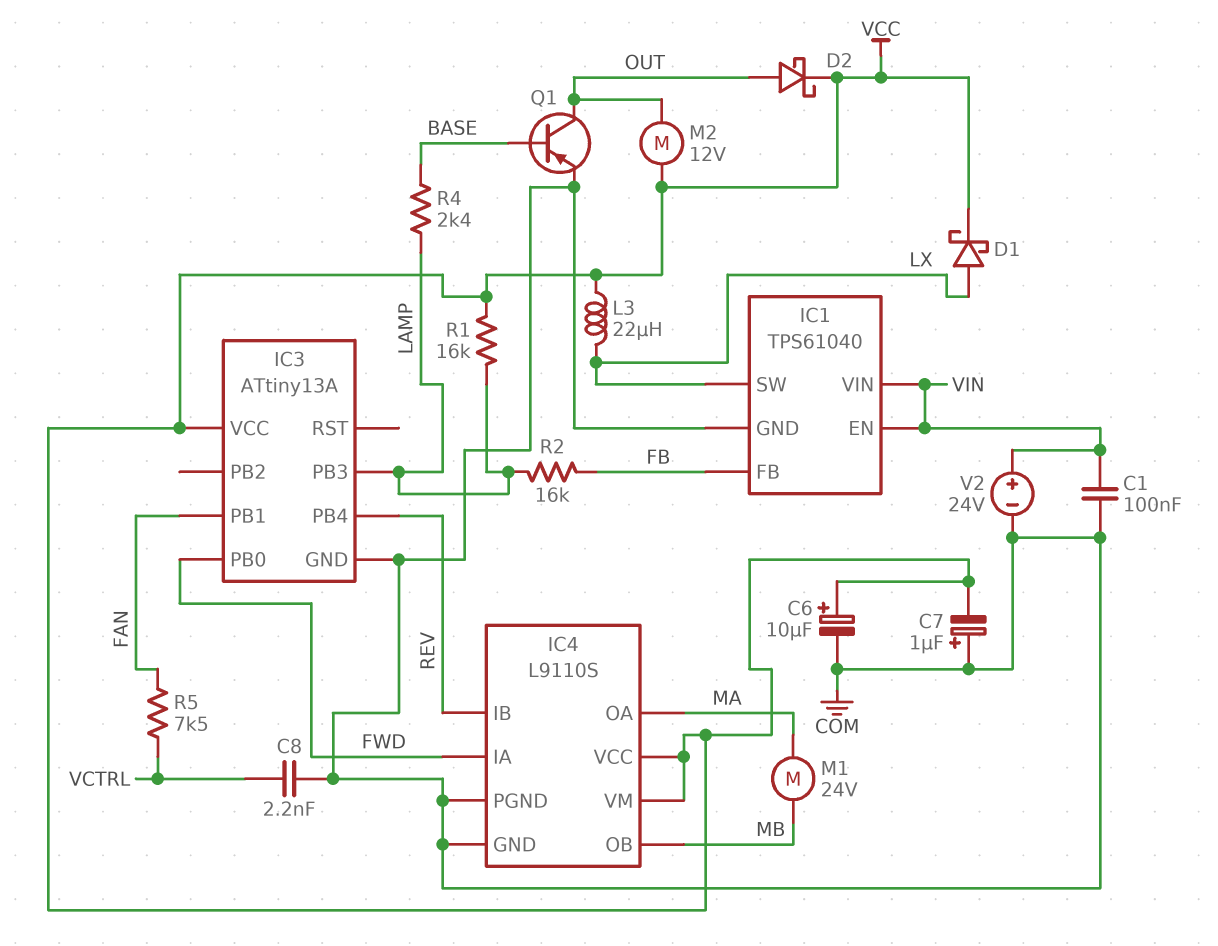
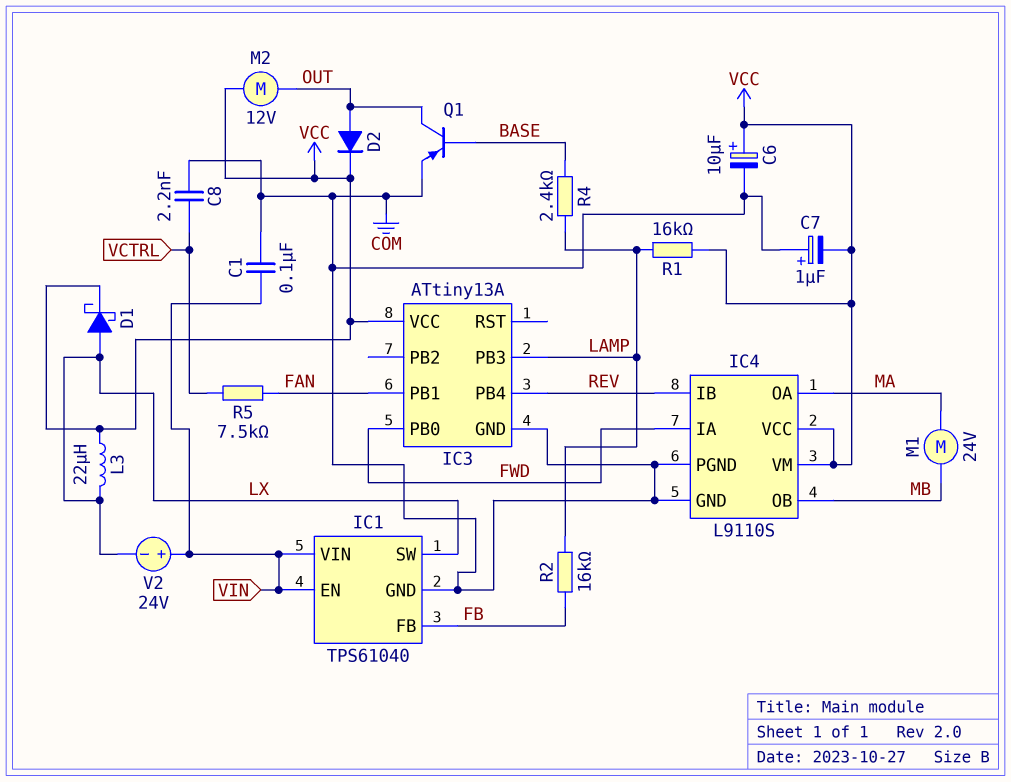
D2: schottky (A OUT, K VCC) -> diode (A OUT, K VCC)
V2: 24V (plus VIN, minus COM) -> 24V (plus VIN, minus LX)

